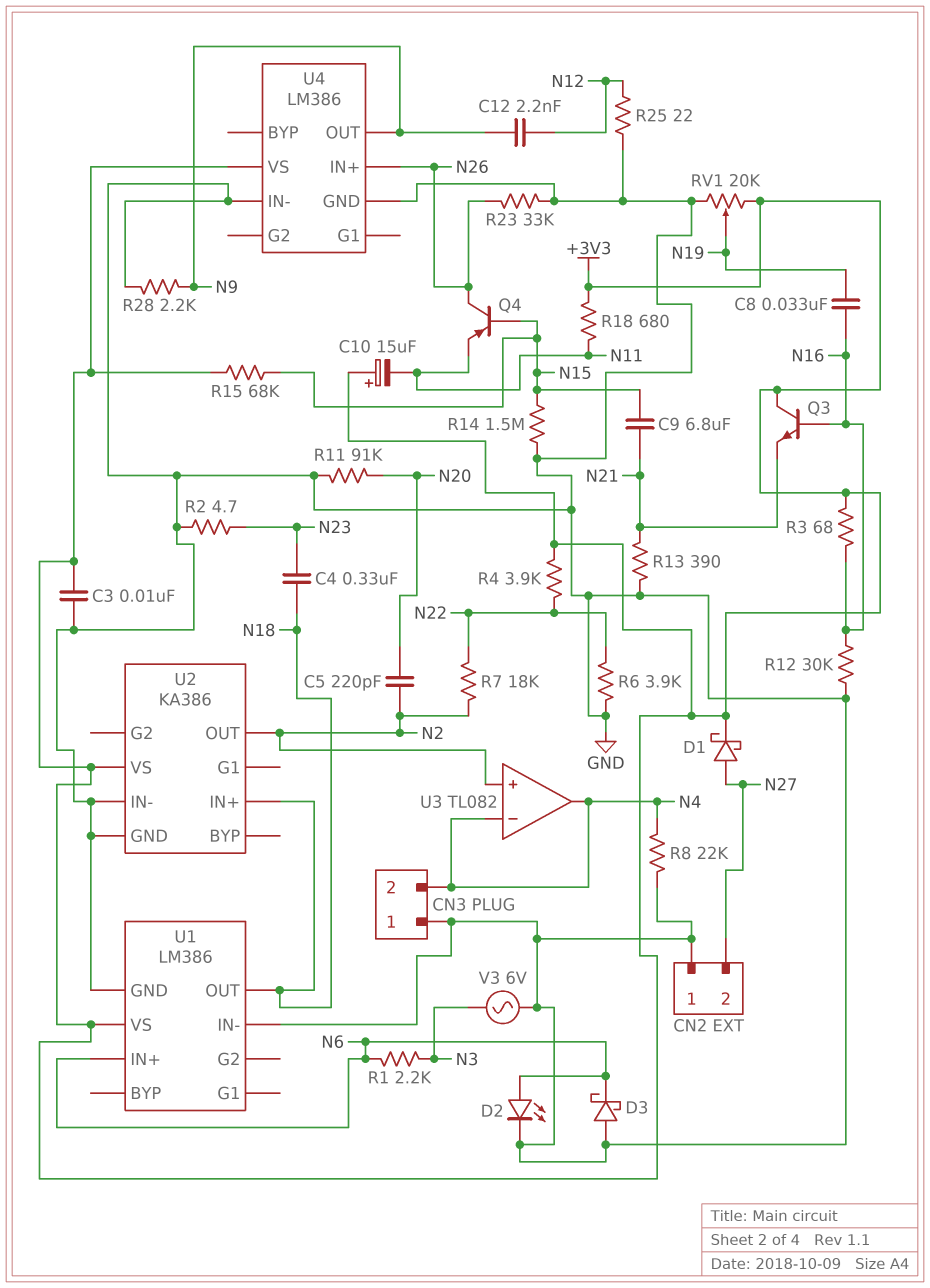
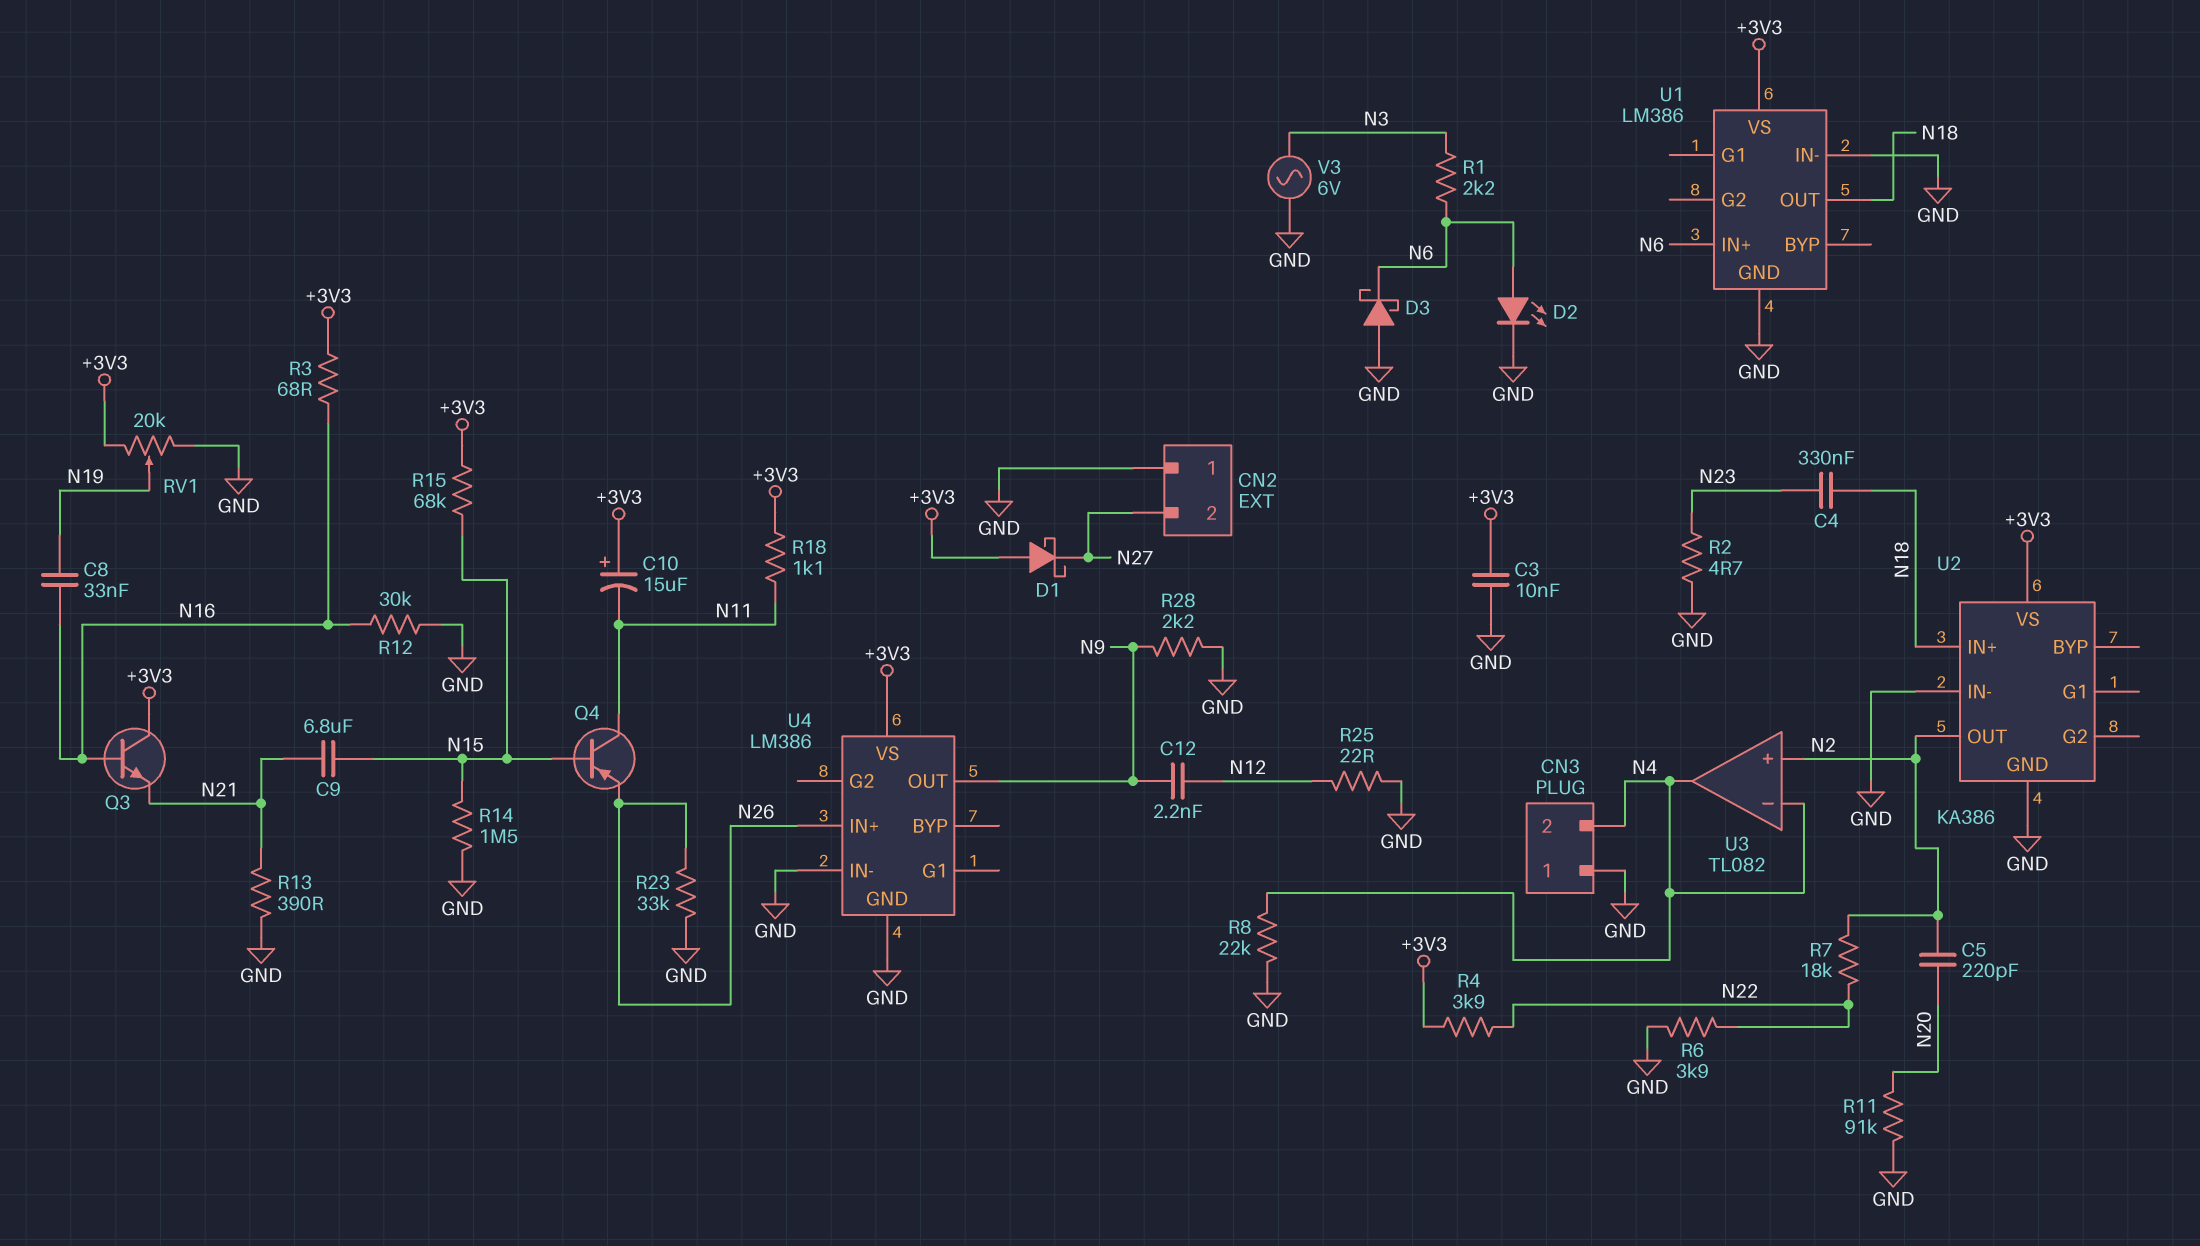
D1: schottky (A N27, K +3V3) -> schottky (A +3V3, K N27)
Q4: PNP (B N15, C N26, E N11) -> PNP (B N15, C N11, E N26)
R18: 680 (+3V3, N11) -> 1.1k (+3V3, N11)

